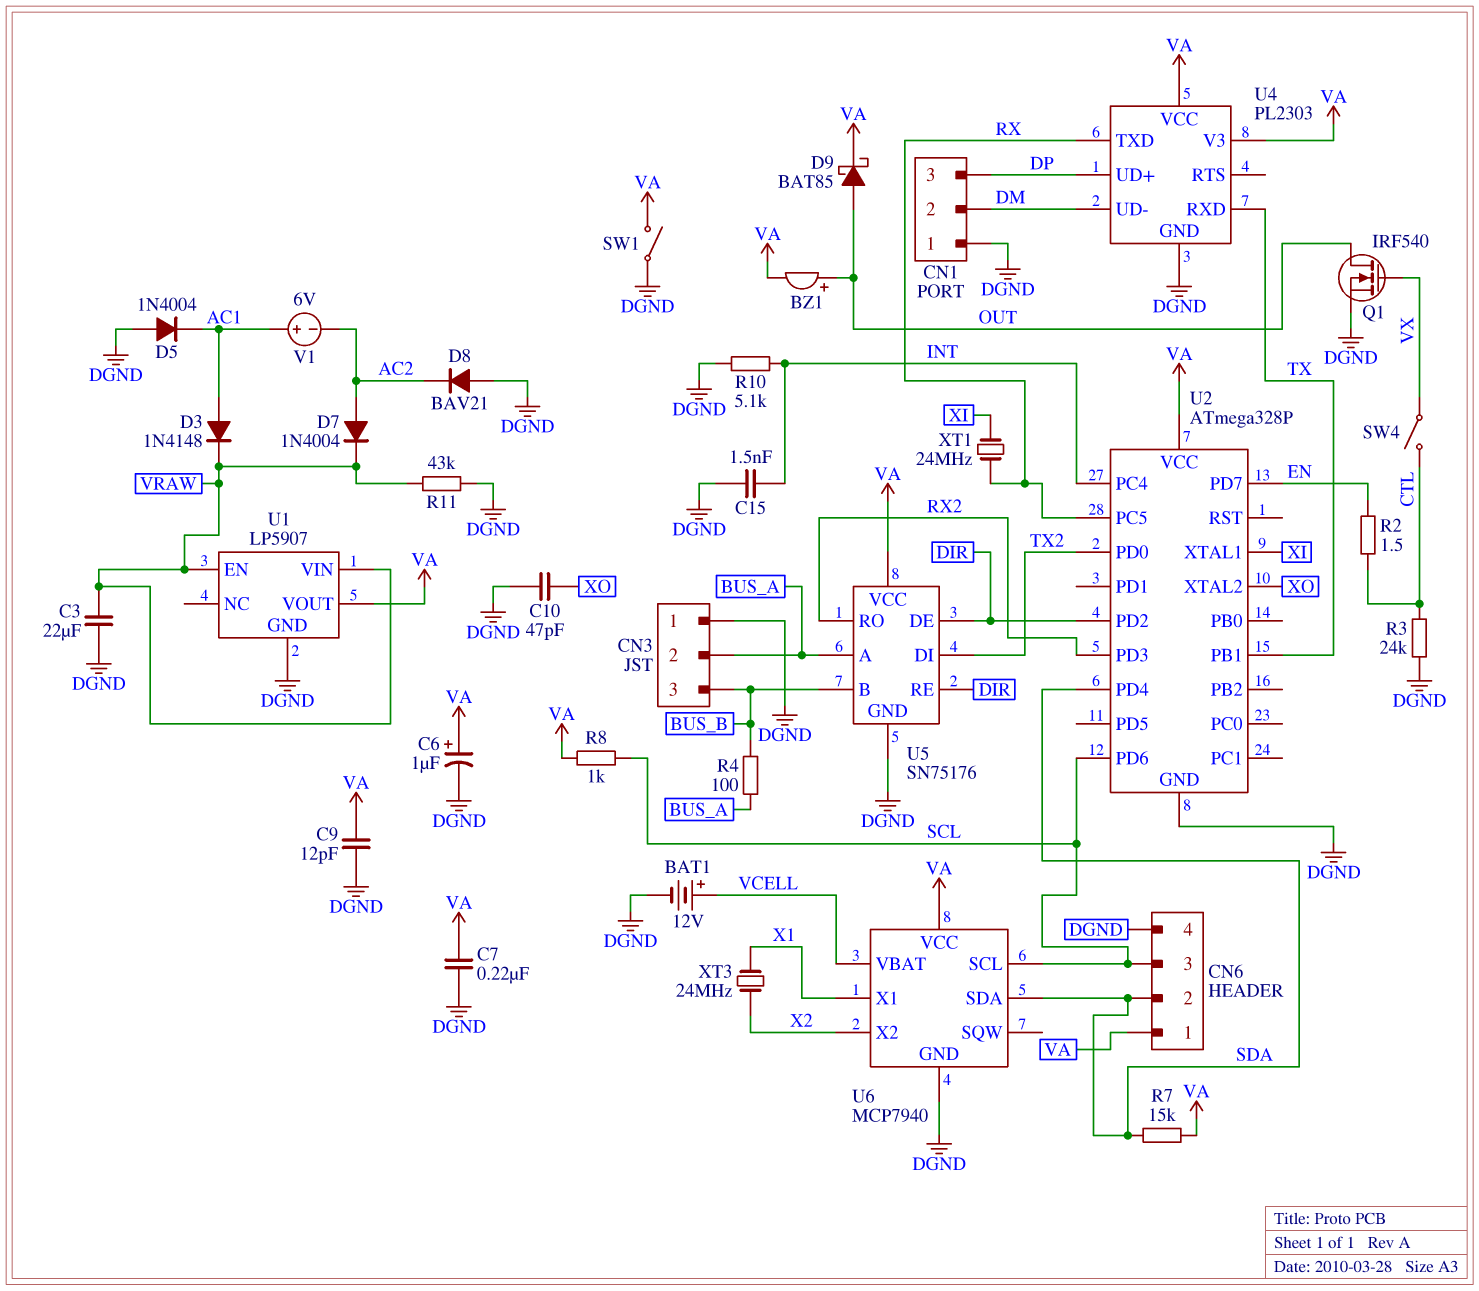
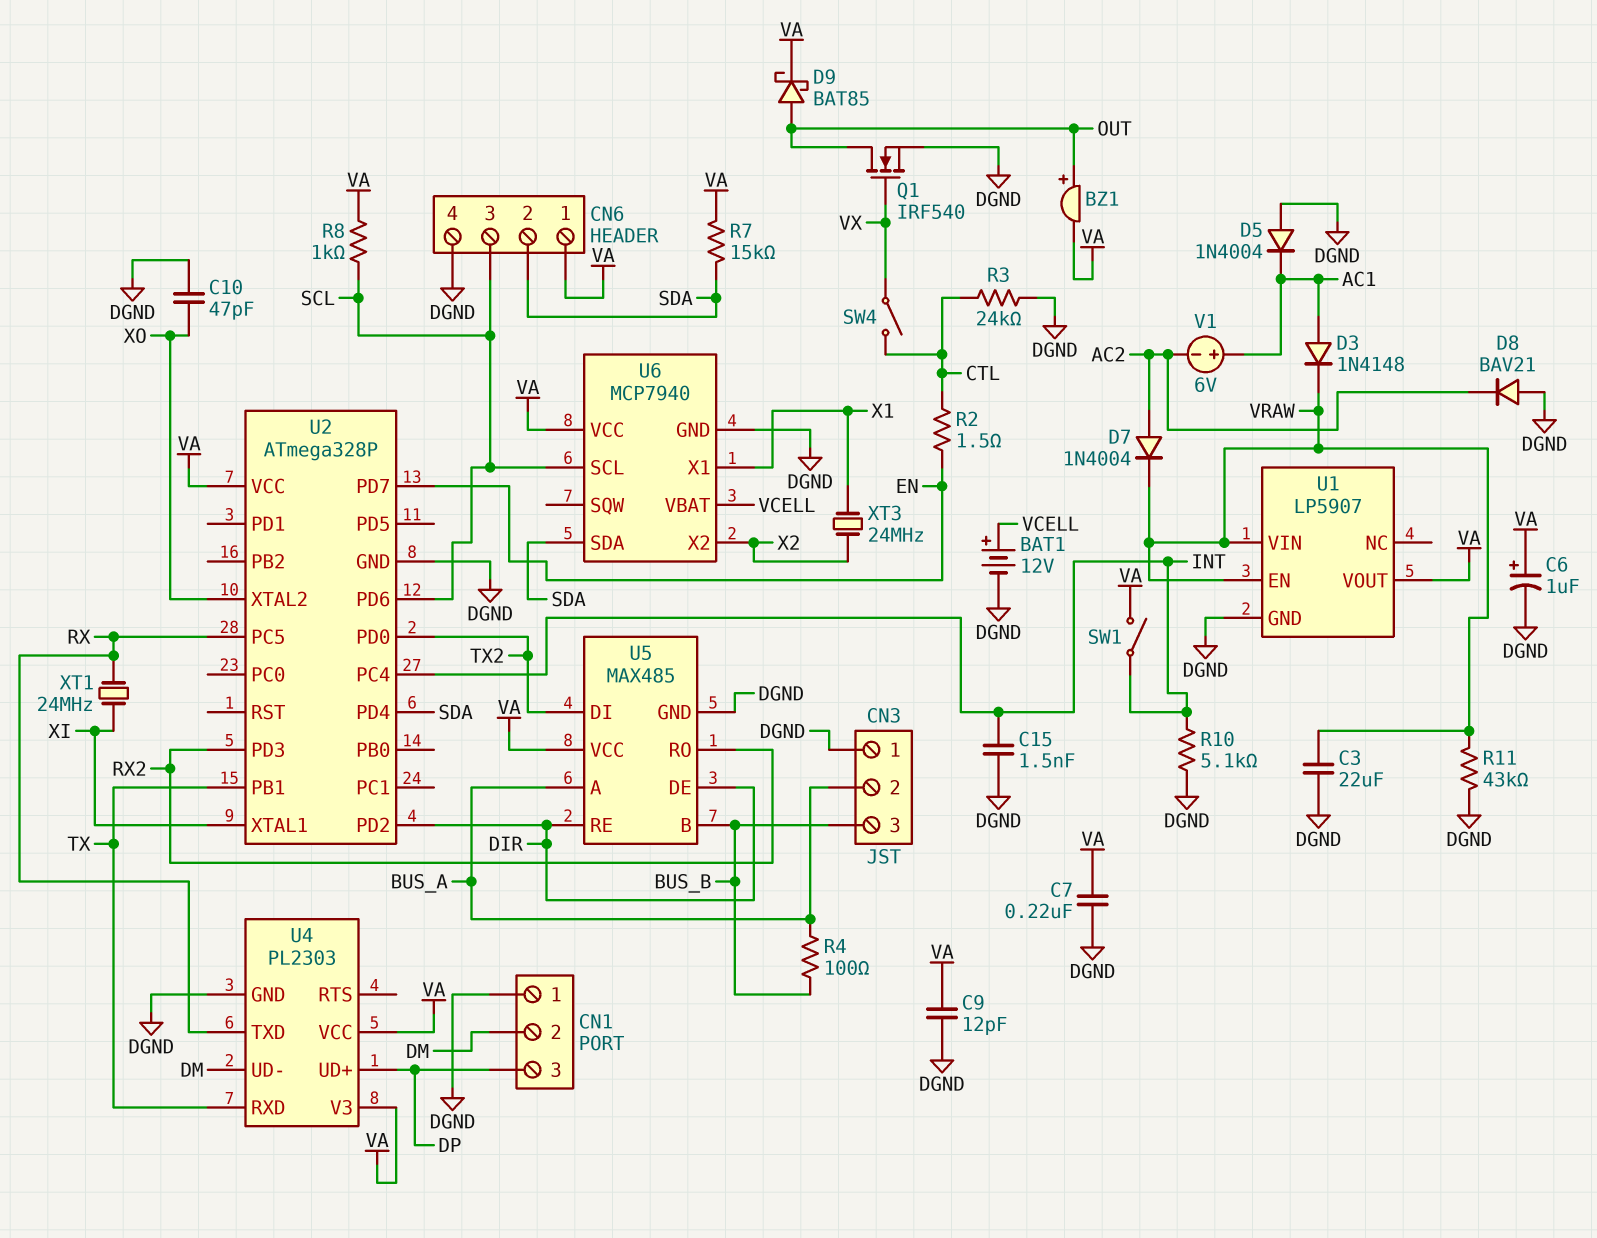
SW1: switch (DGND, VA) -> switch (INT, VA)
U5: SN75176 -> MAX485

